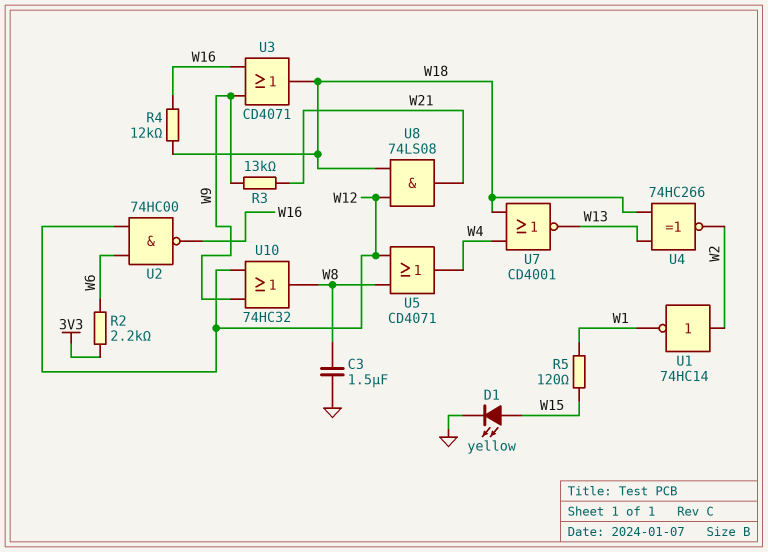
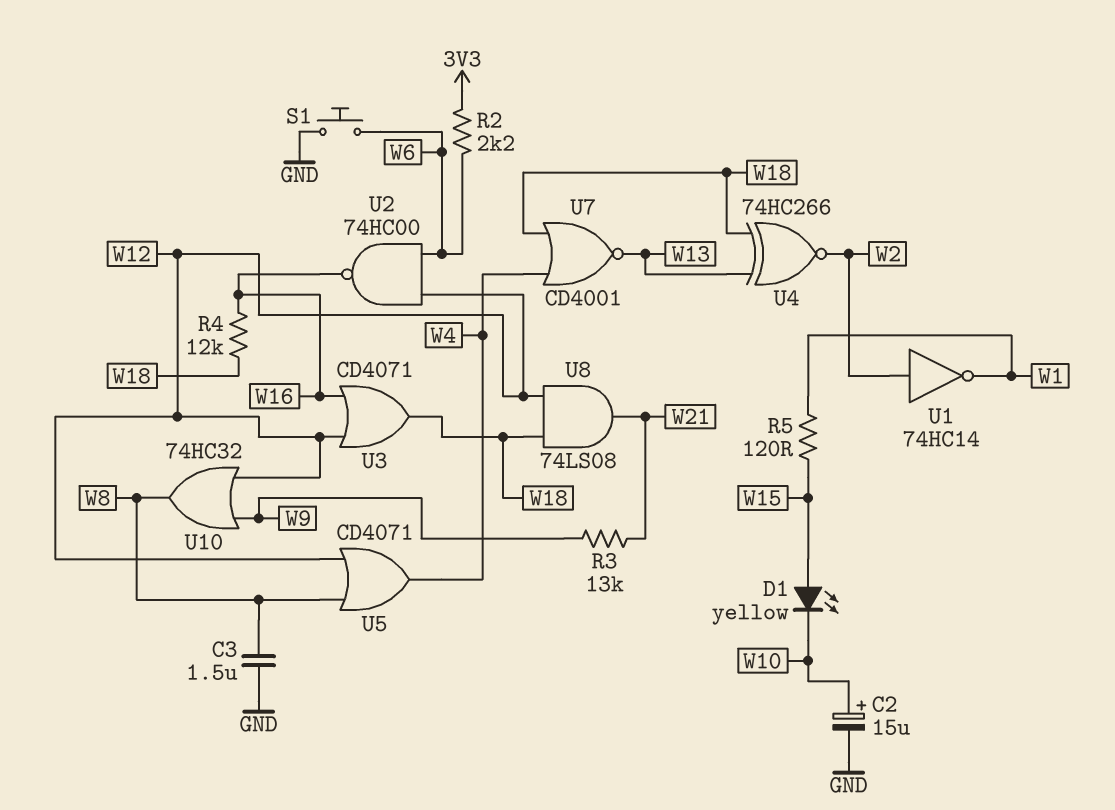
C2: none -> 15uF (plus W10, minus GND)
D1: LED yellow (A W15, K GND) -> LED yellow (A W15, K W10)
S1: none -> button (GND, W6)
U3: OR CD4071 (in W9, in W16, out W18) -> OR CD4071 (in W12, in W16, out W18)

